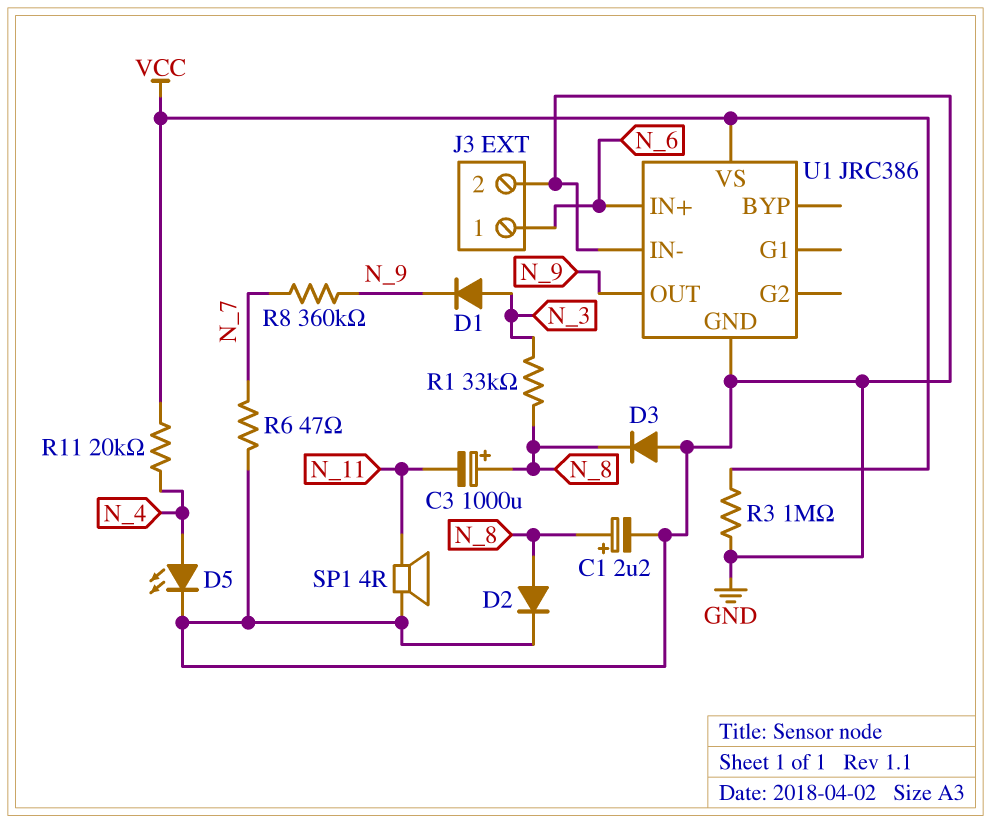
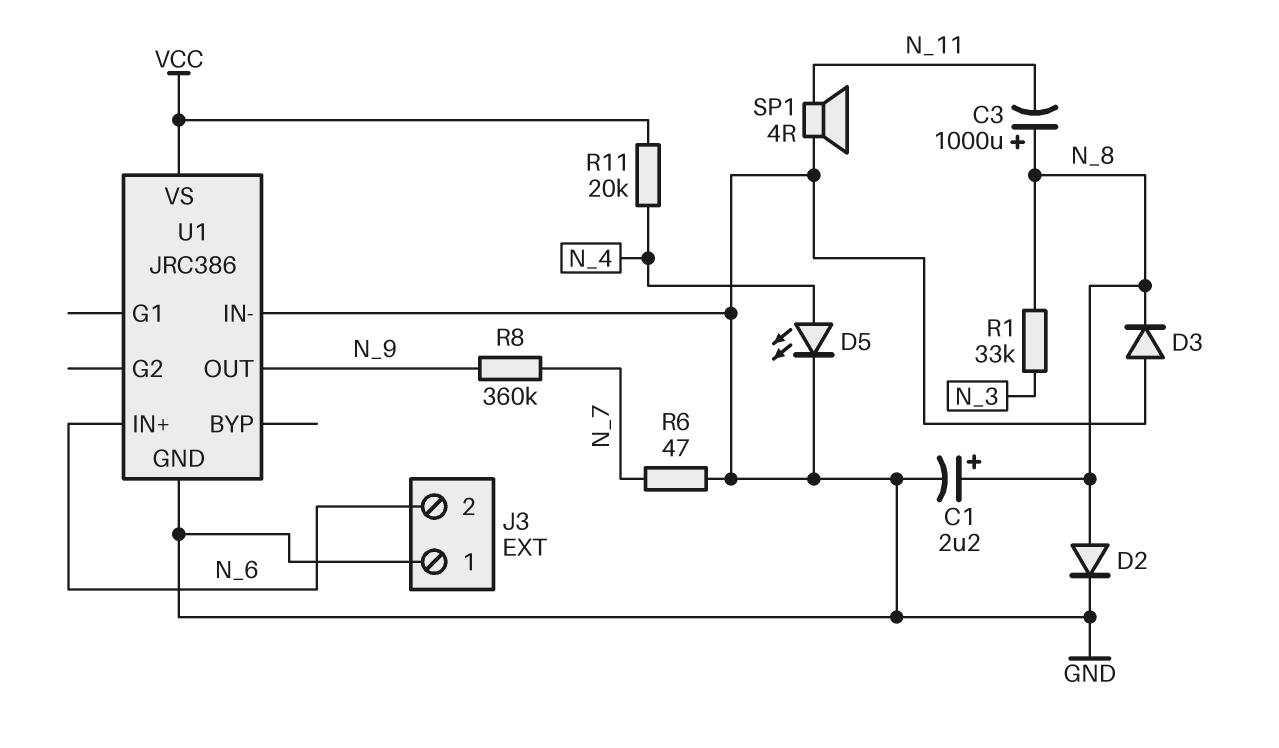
D1: diode (A N_3, K N_9) -> none
J3 pin 1: N_6 -> GND
J3 pin 2: GND -> N_6
R3: 1M (GND, VCC) -> none

